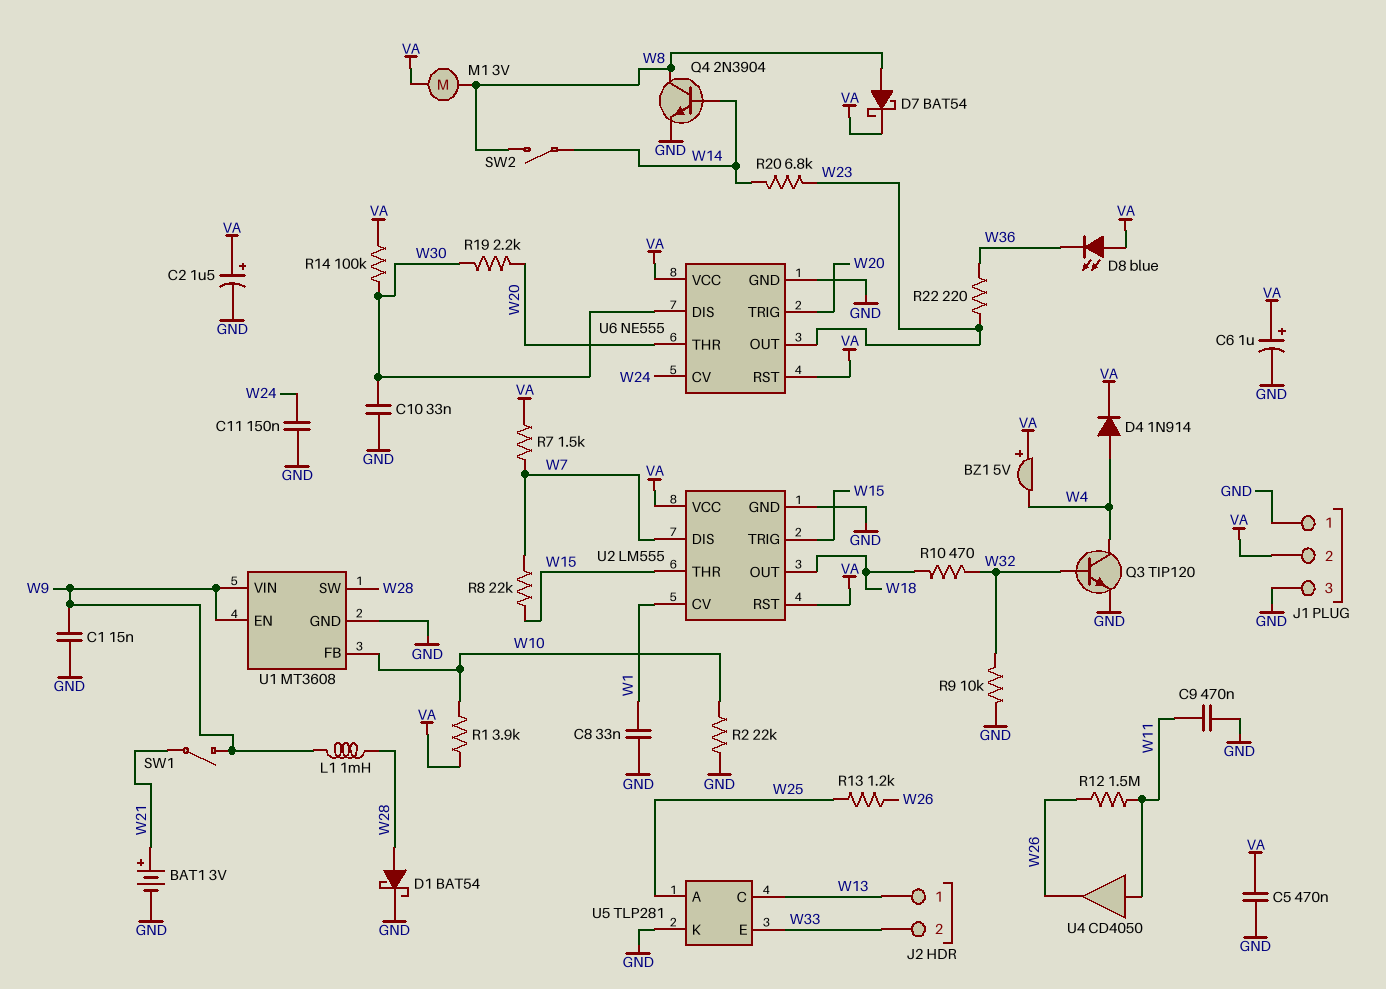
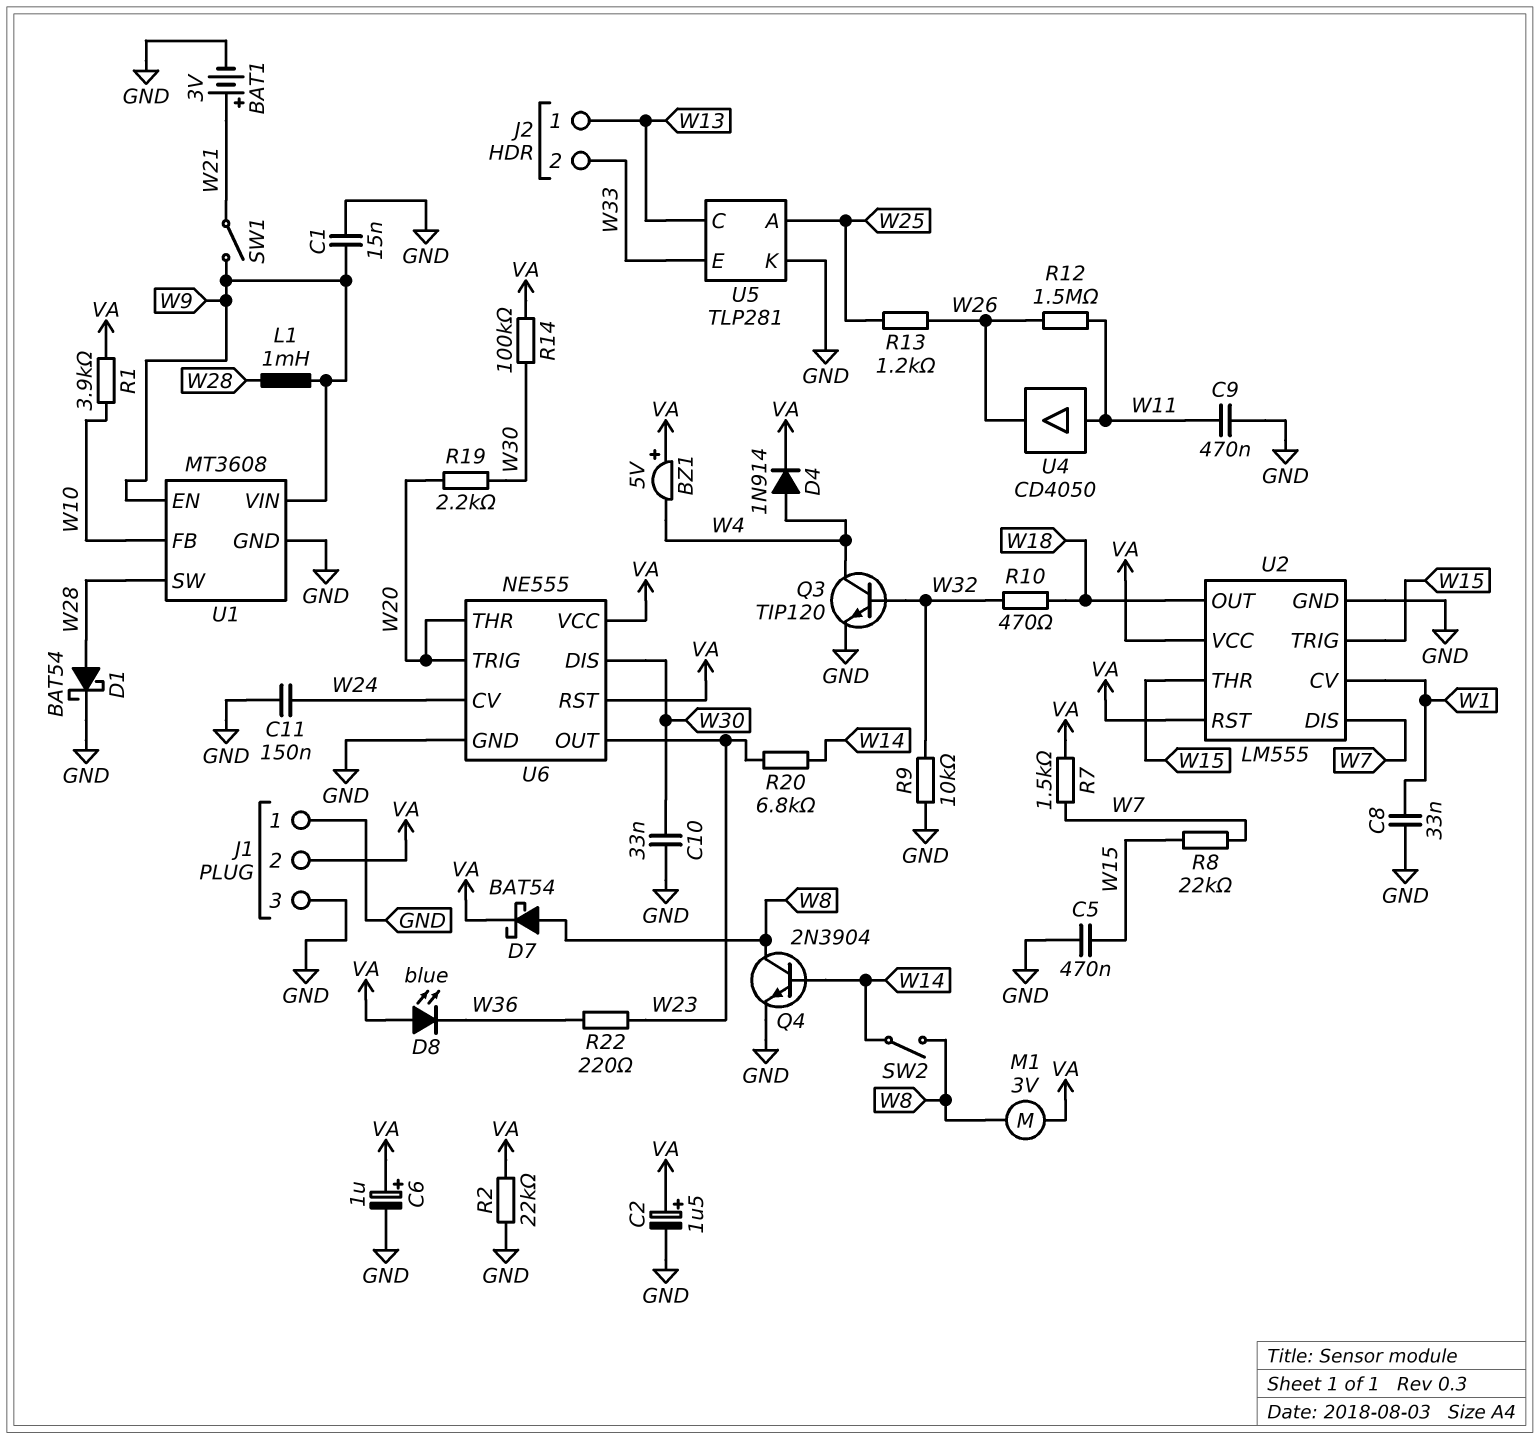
C5: 470nF (GND, VA) -> 470nF (GND, W15)
R2: 22k (GND, W10) -> 22k (GND, VA)

